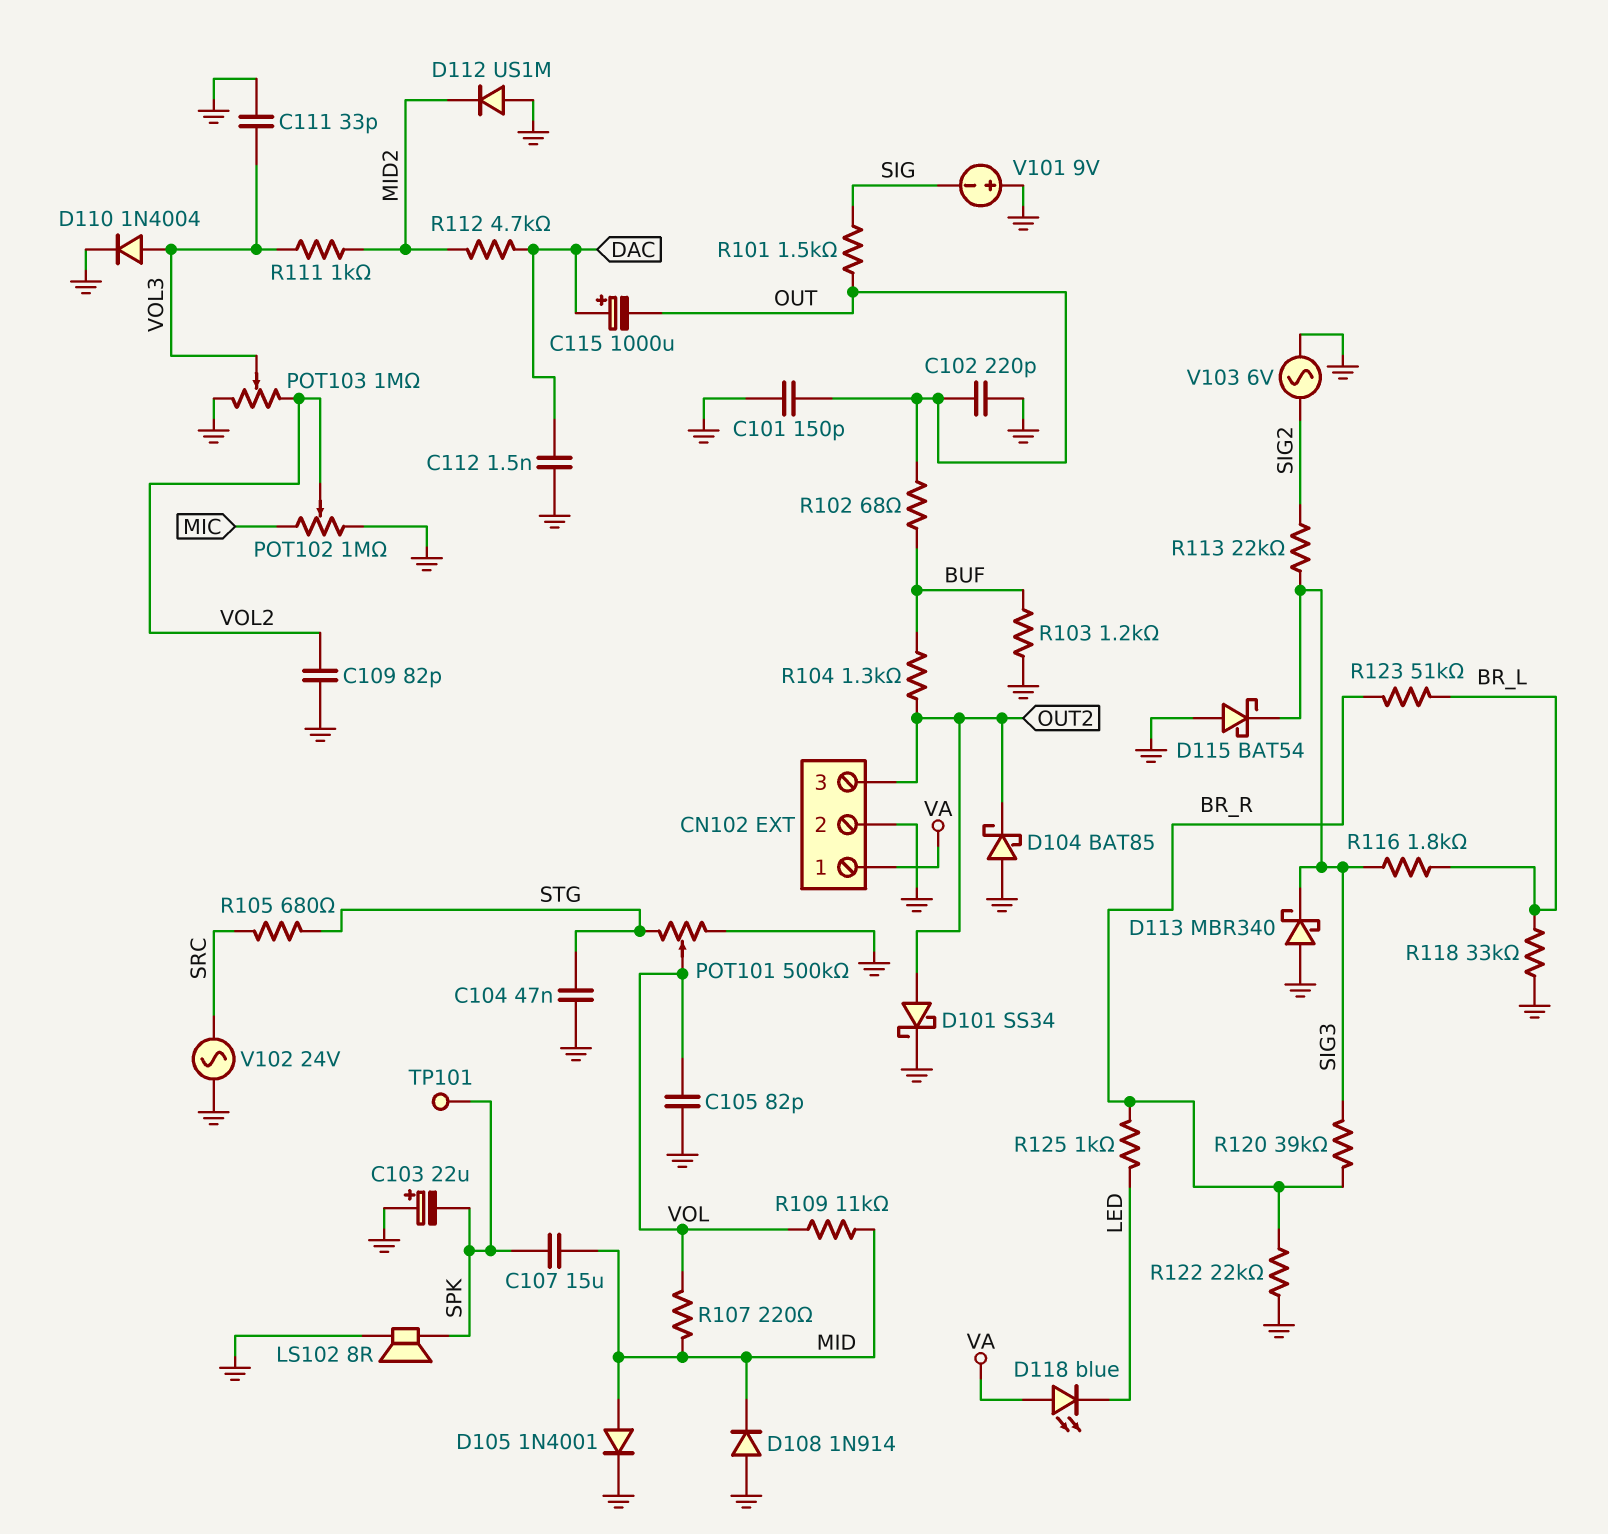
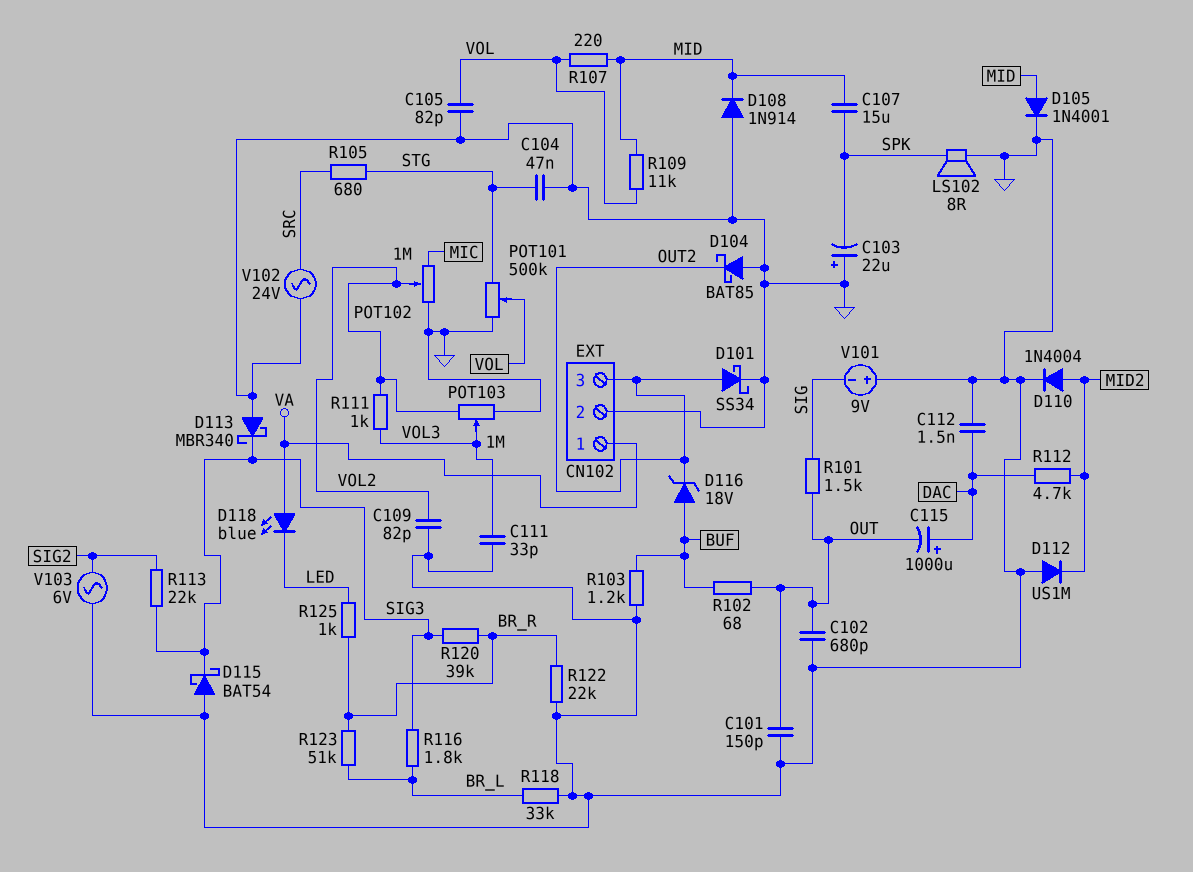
C102: 220pF (GND, OUT) -> 680pF (GND, OUT)
D110: diode 1N4004 (A VOL3, K GND) -> diode 1N4004 (A MID2, K GND)
D116: none -> zener 18V (A BUF, K OUT2)
R104: 1.3k (BUF, OUT2) -> none
R111: 1k (MID2, VOL3) -> 1k (VOL2, VOL3)
TP101: test point (SPK) -> none

